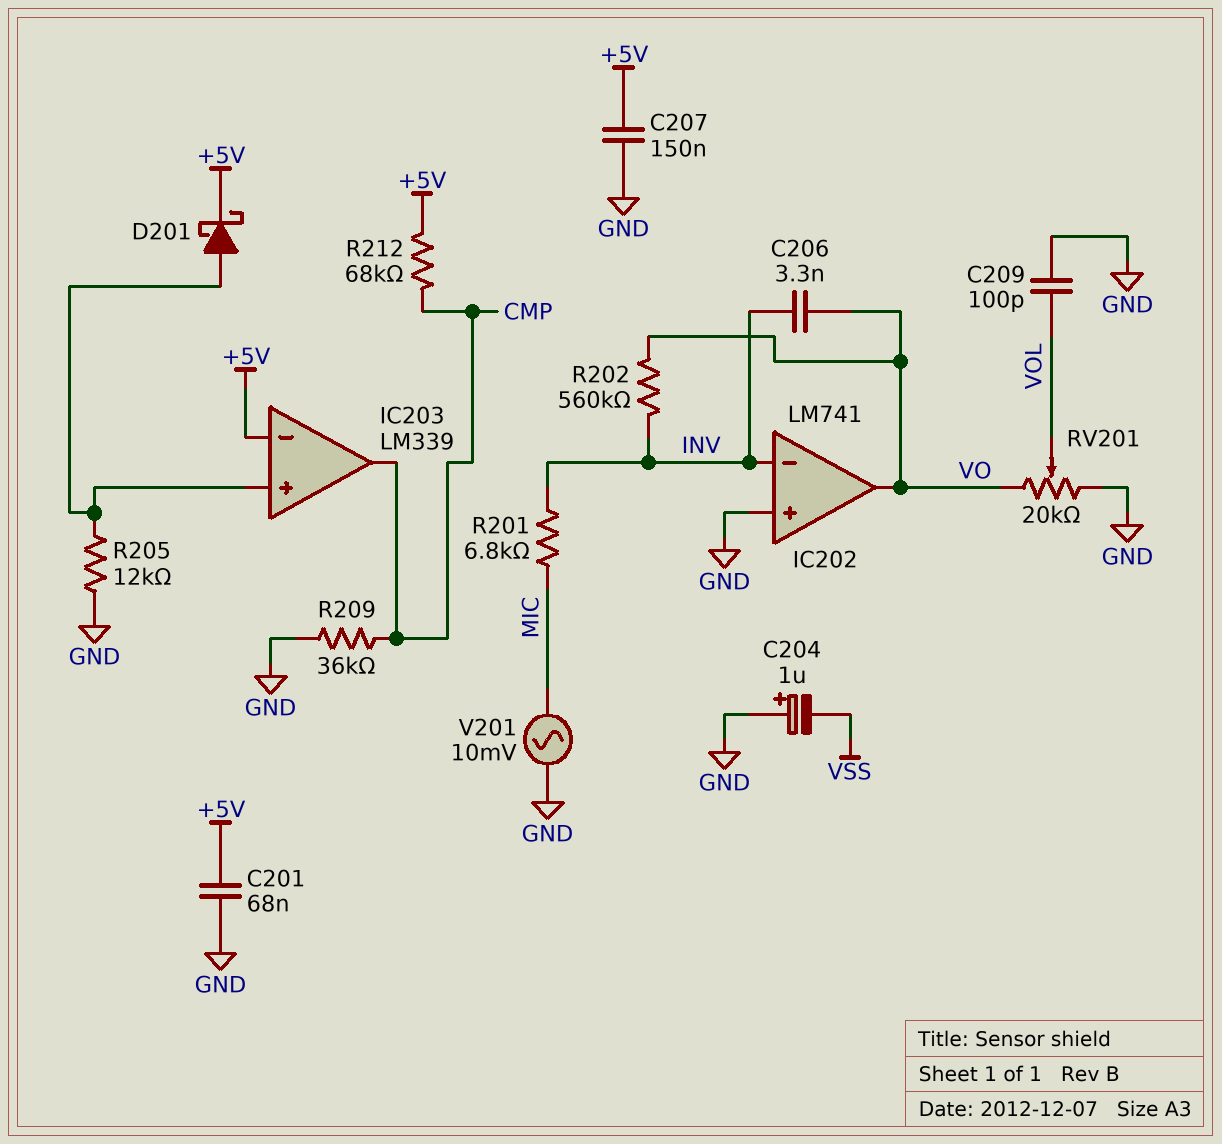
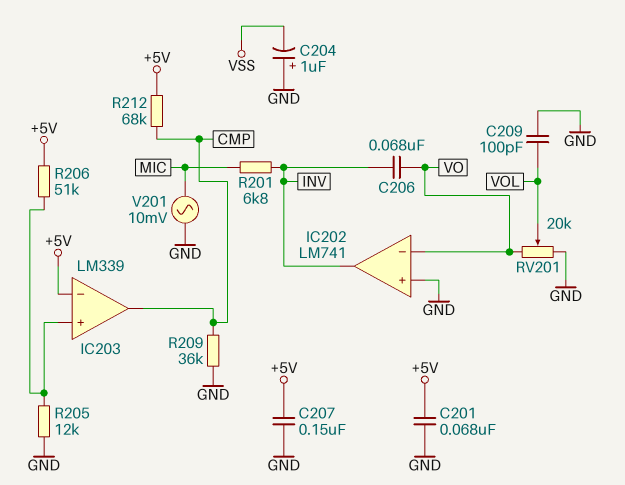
C206: 3.3nF (INV, VO) -> 68nF (INV, VO)
D201: schottky (A IC203/in+, K +5V) -> none
IC202 pin in-: INV -> VO
IC202 pin out: VO -> INV
R202: 560k (INV, VO) -> none
R206: none -> 51k (+5V, IC203/in+)

